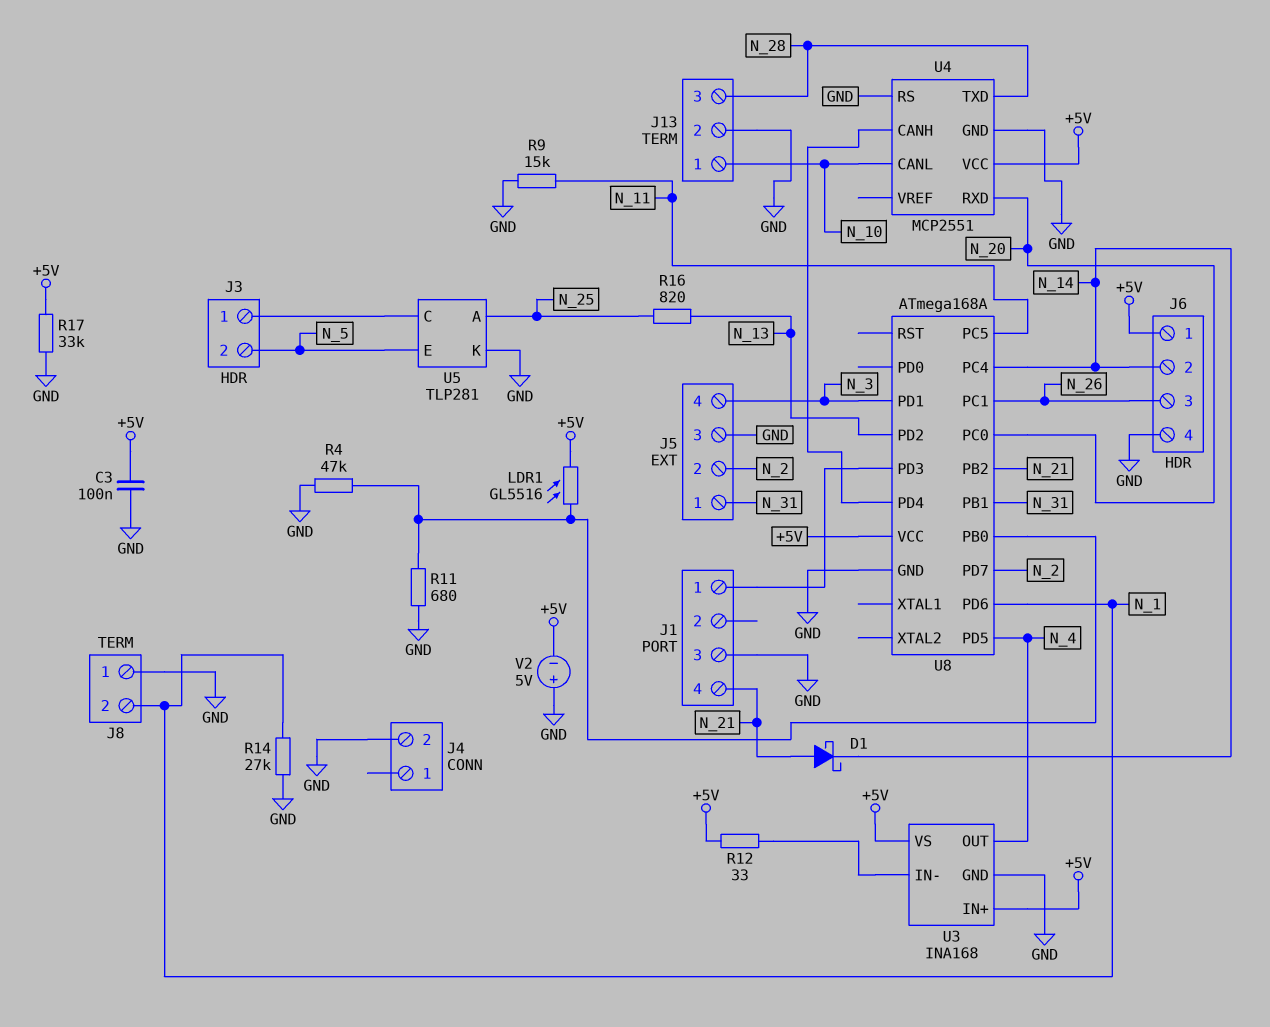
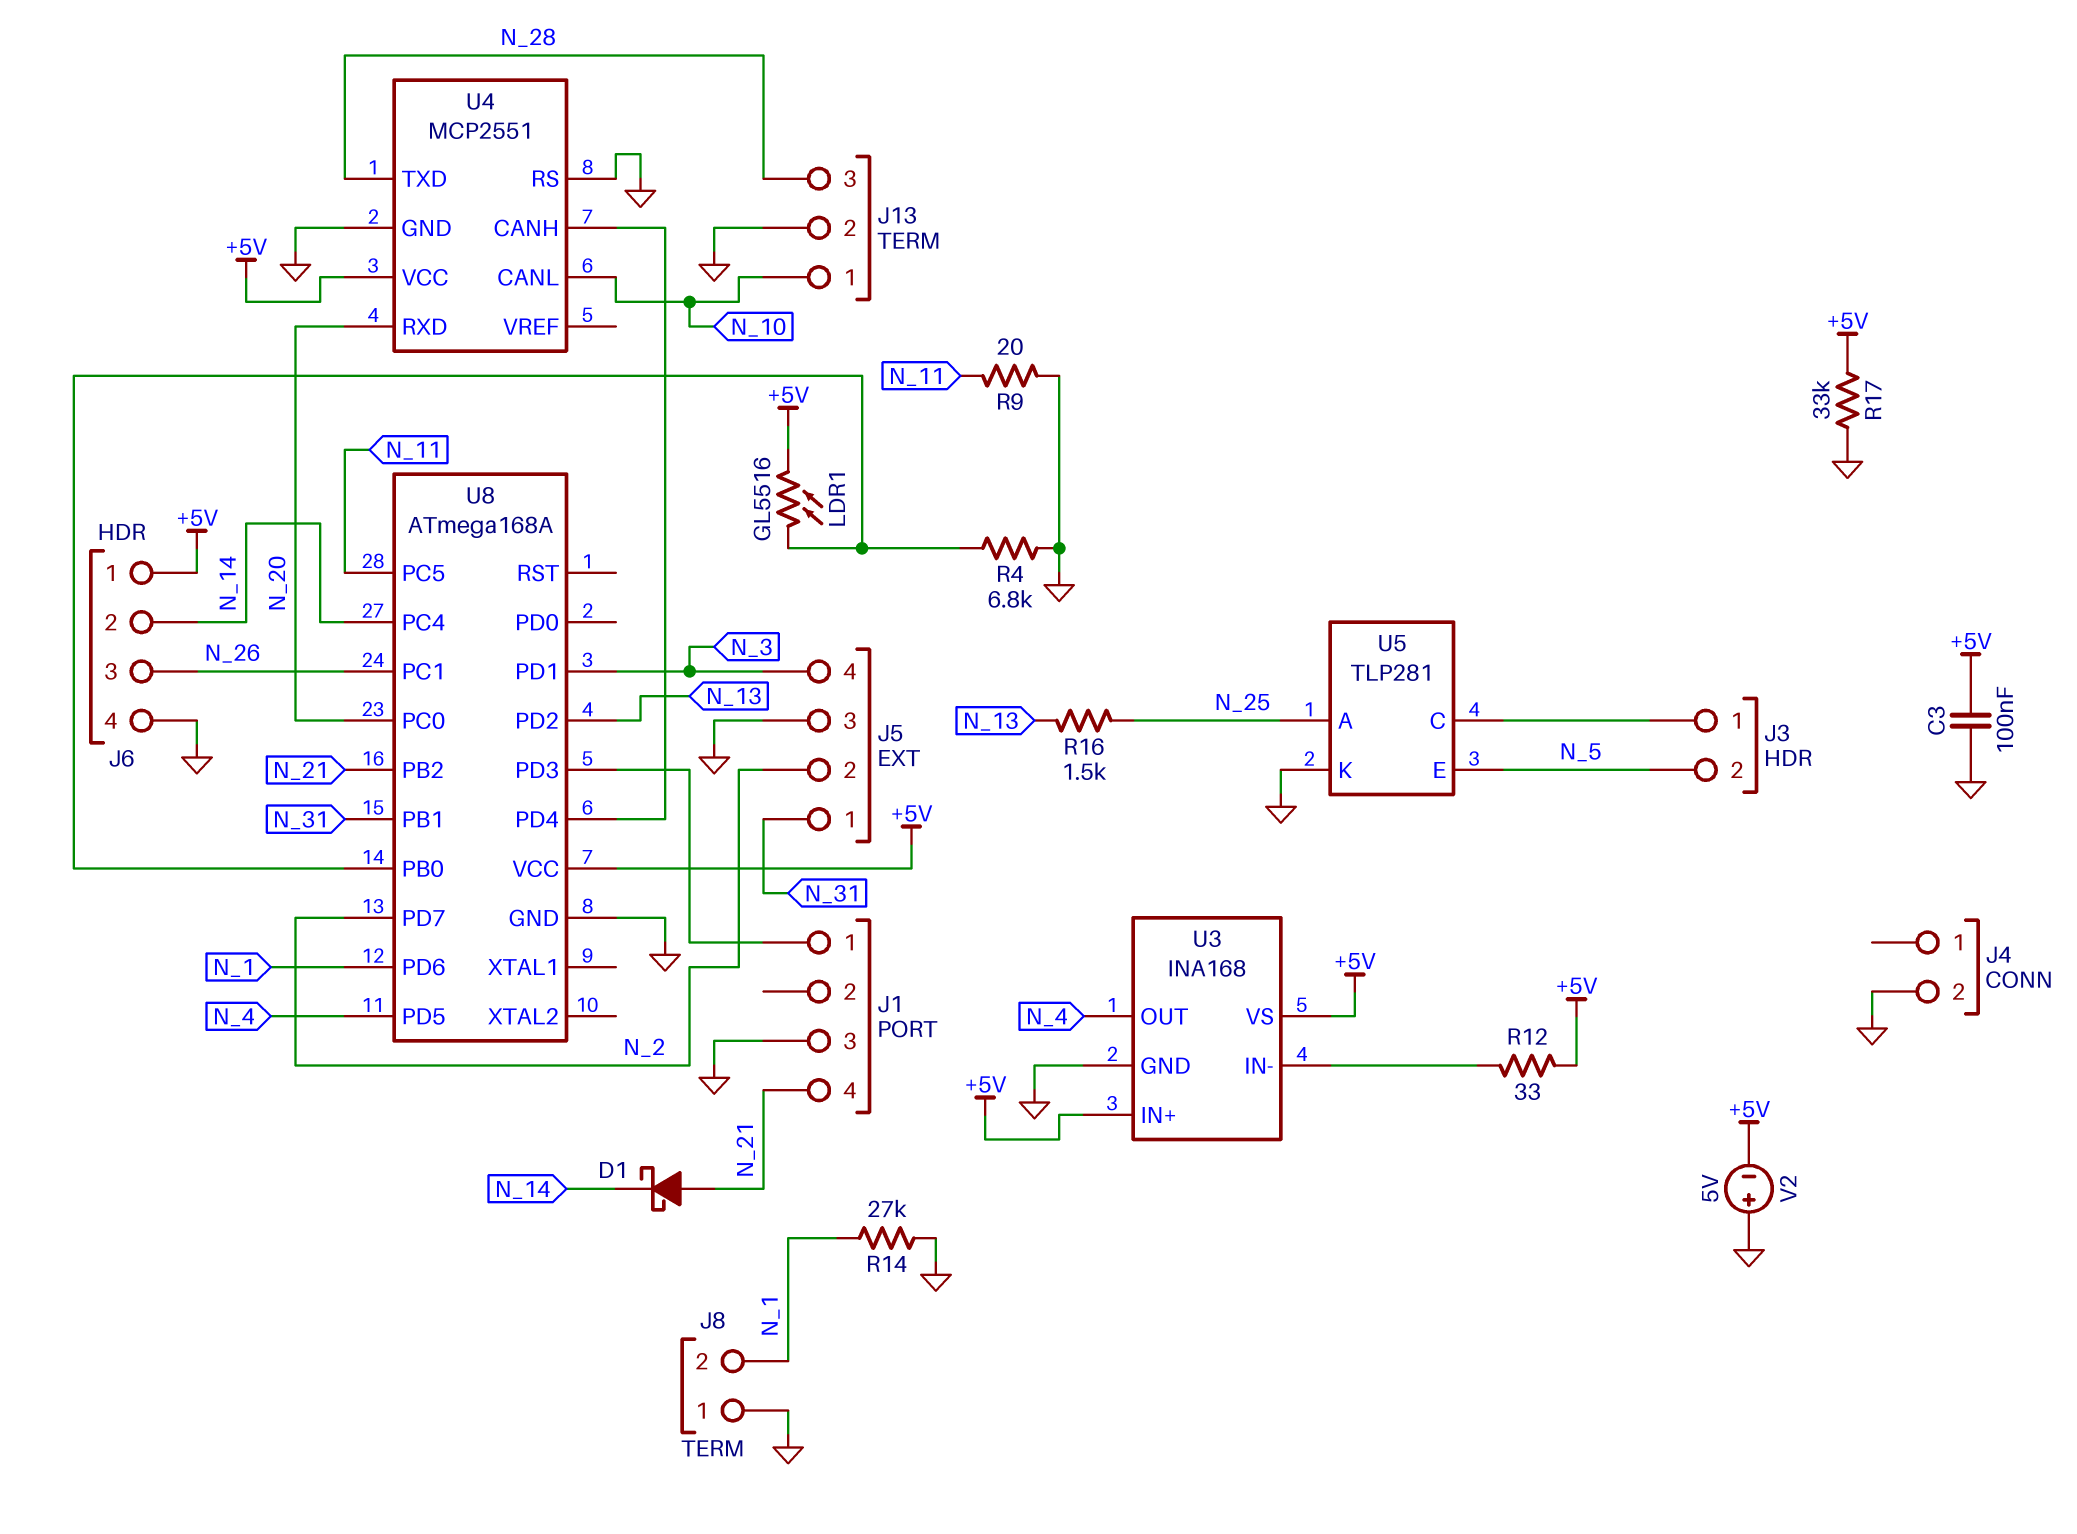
R4: 47k (GND, U8/PB0) -> 6.8k (GND, U8/PB0)
R9: 15k (GND, N_11) -> 20 (GND, N_11)
R11: 680 (GND, U8/PB0) -> none
R16: 820 (N_13, N_25) -> 1.5k (N_13, N_25)

